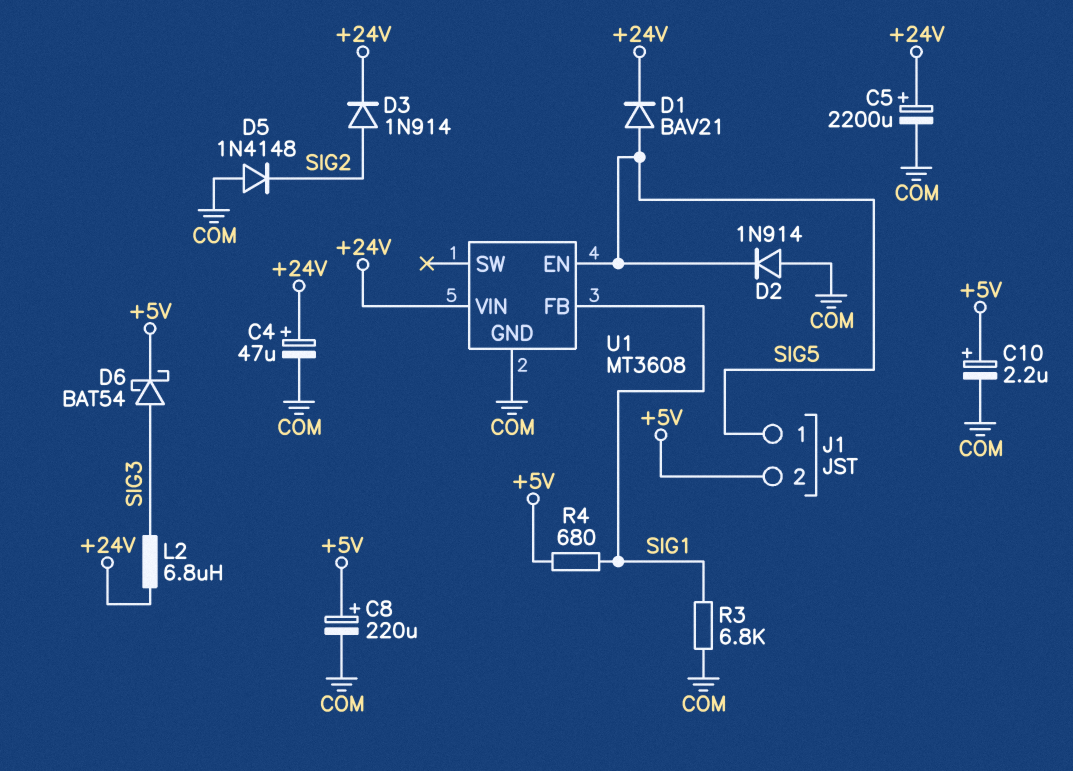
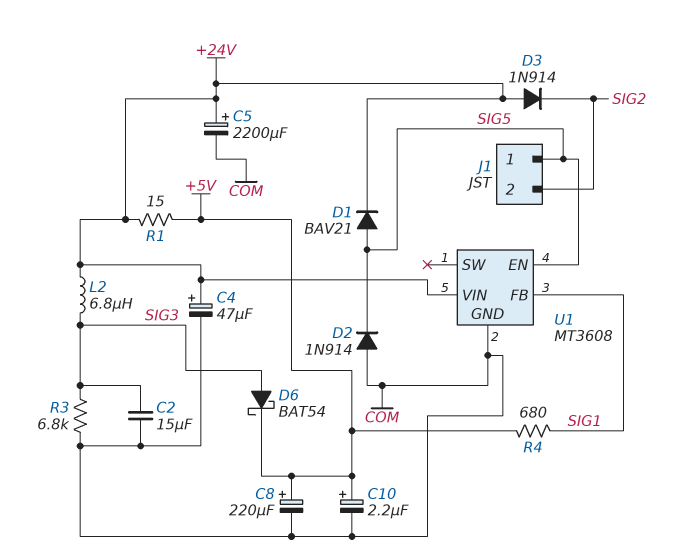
C2: none -> 15uF (COM, SIG3)
D3: diode 1N914 (A SIG2, K +24V) -> diode 1N914 (A +24V, K SIG2)
D5: diode 1N4148 (A COM, K SIG2) -> none
J1 pin 2: +5V -> SIG2
R1: none -> 15 (+5V, +24V)
R3: 6.8k (COM, SIG1) -> 6.8k (COM, SIG3)

